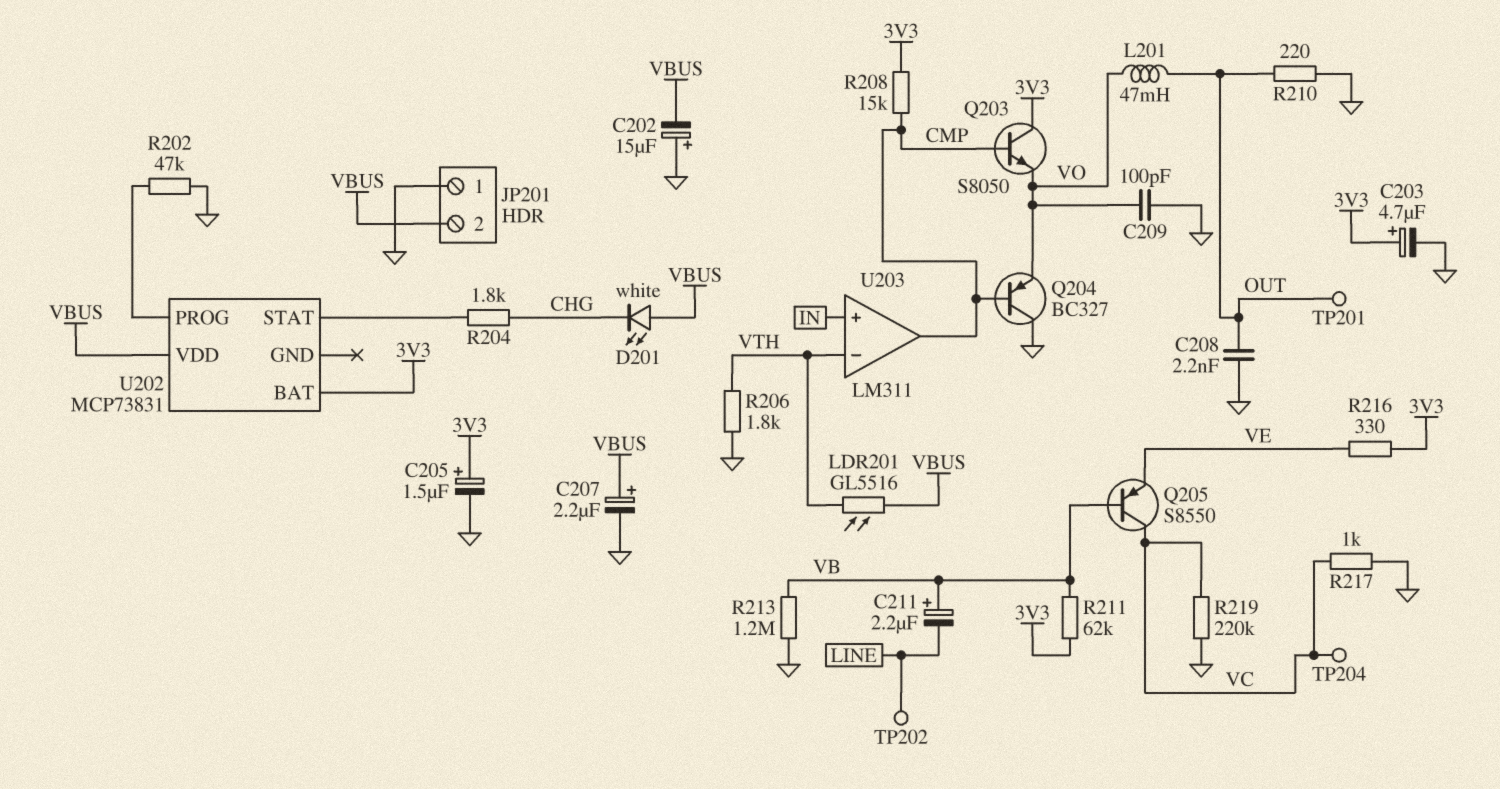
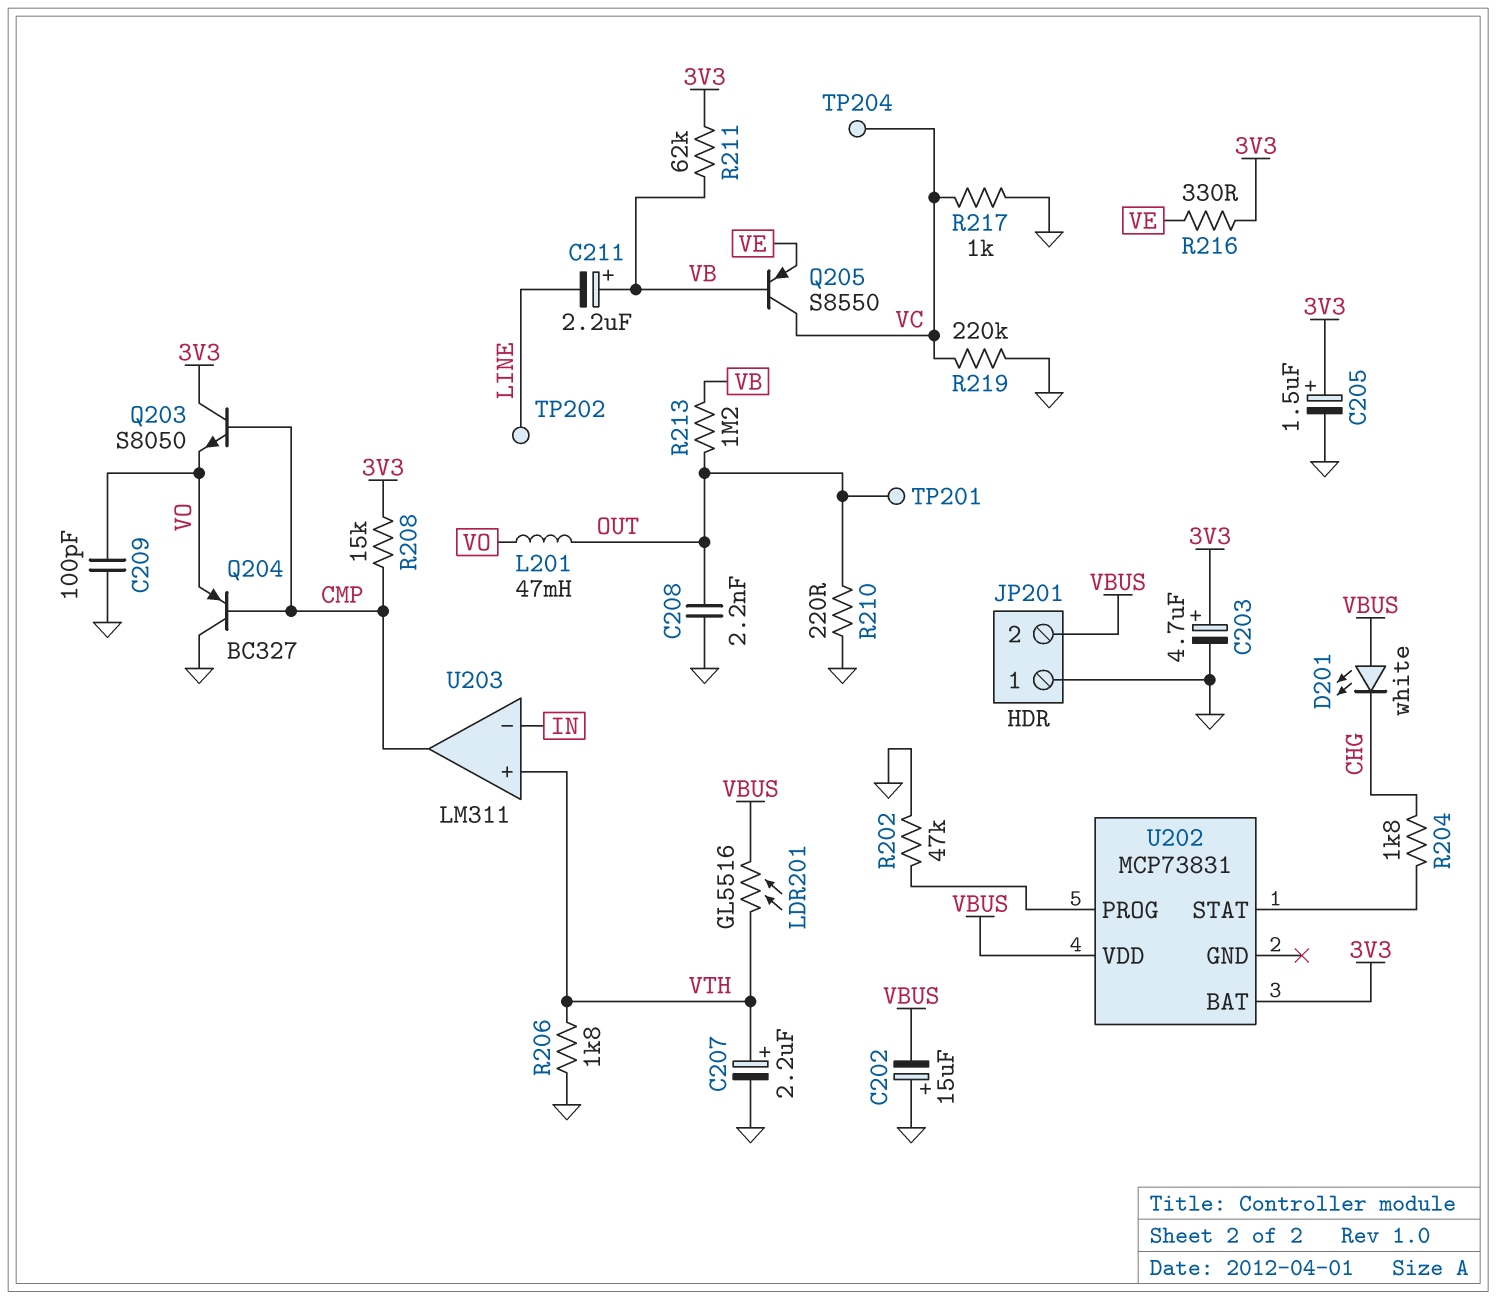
C207: 2.2uF (plus VBUS, minus GND) -> 2.2uF (plus VTH, minus GND)
R213: 1.2M (GND, VB) -> 1.2M (OUT, VB)
U203 pin in+: IN -> VTH
U203 pin in-: VTH -> IN

